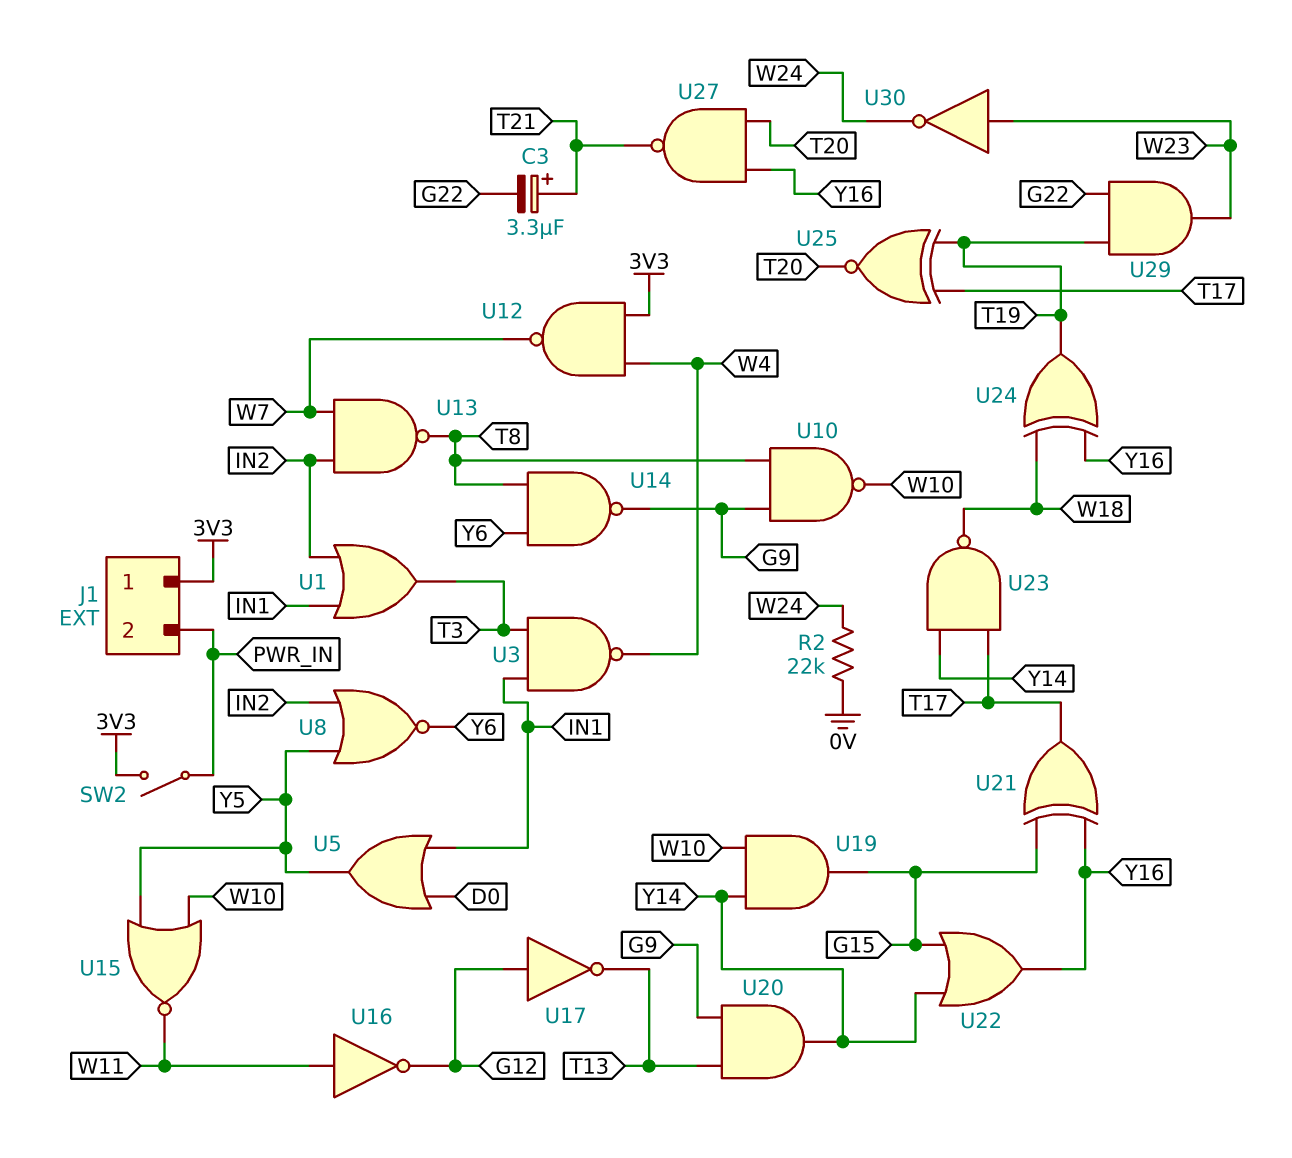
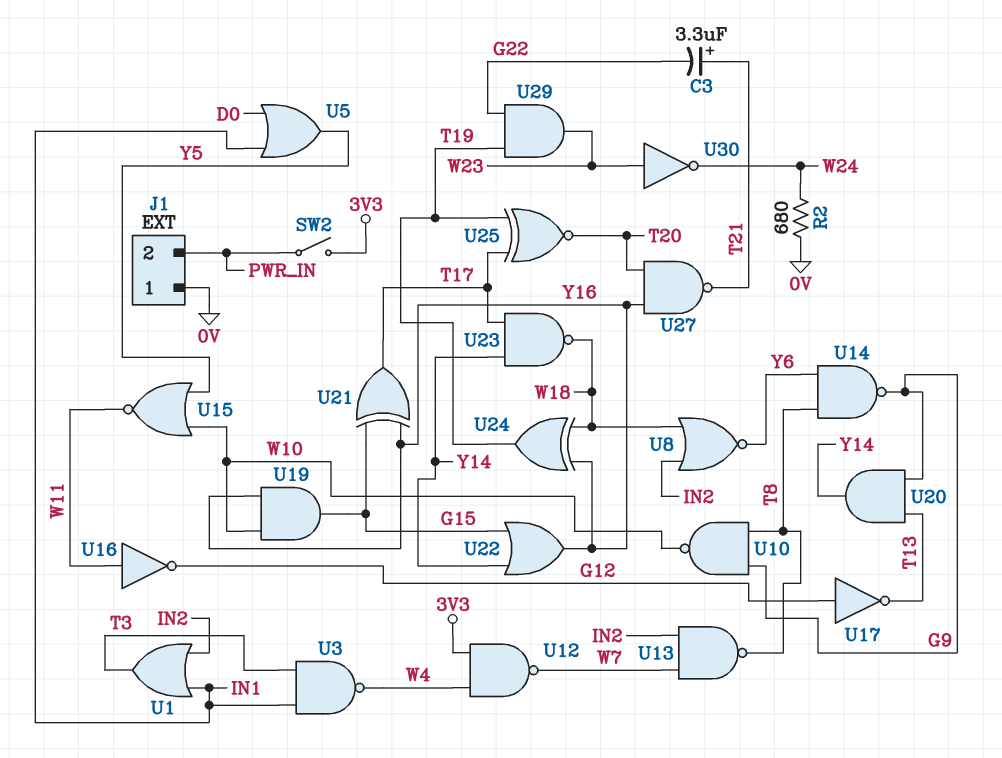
J1 pin 1: 3V3 -> 0V
R2: 22k (0V, W24) -> 680 (0V, W24)
U8: NOR (in IN2, in Y5, out Y6) -> NOR (in IN2, in W18, out Y6)
U19: AND (in W10, in Y14, out G15) -> AND (in W10, in Y16, out G15)

